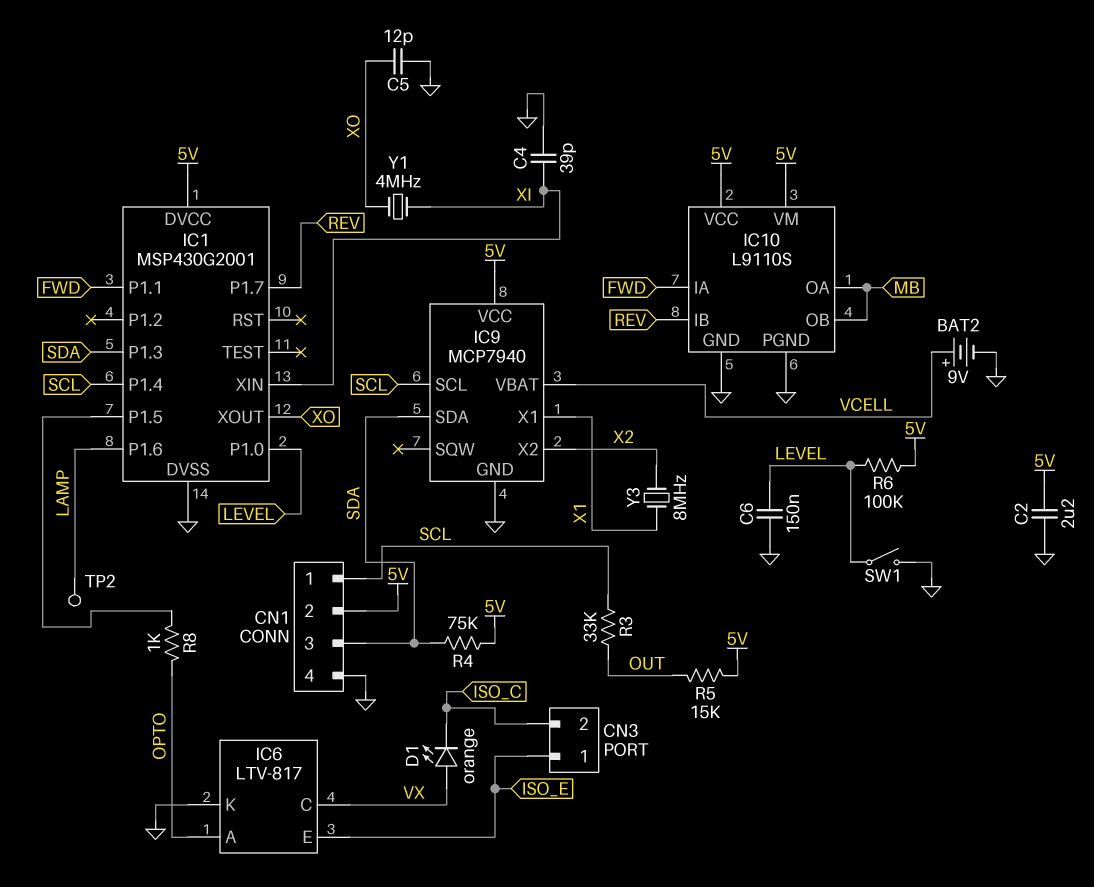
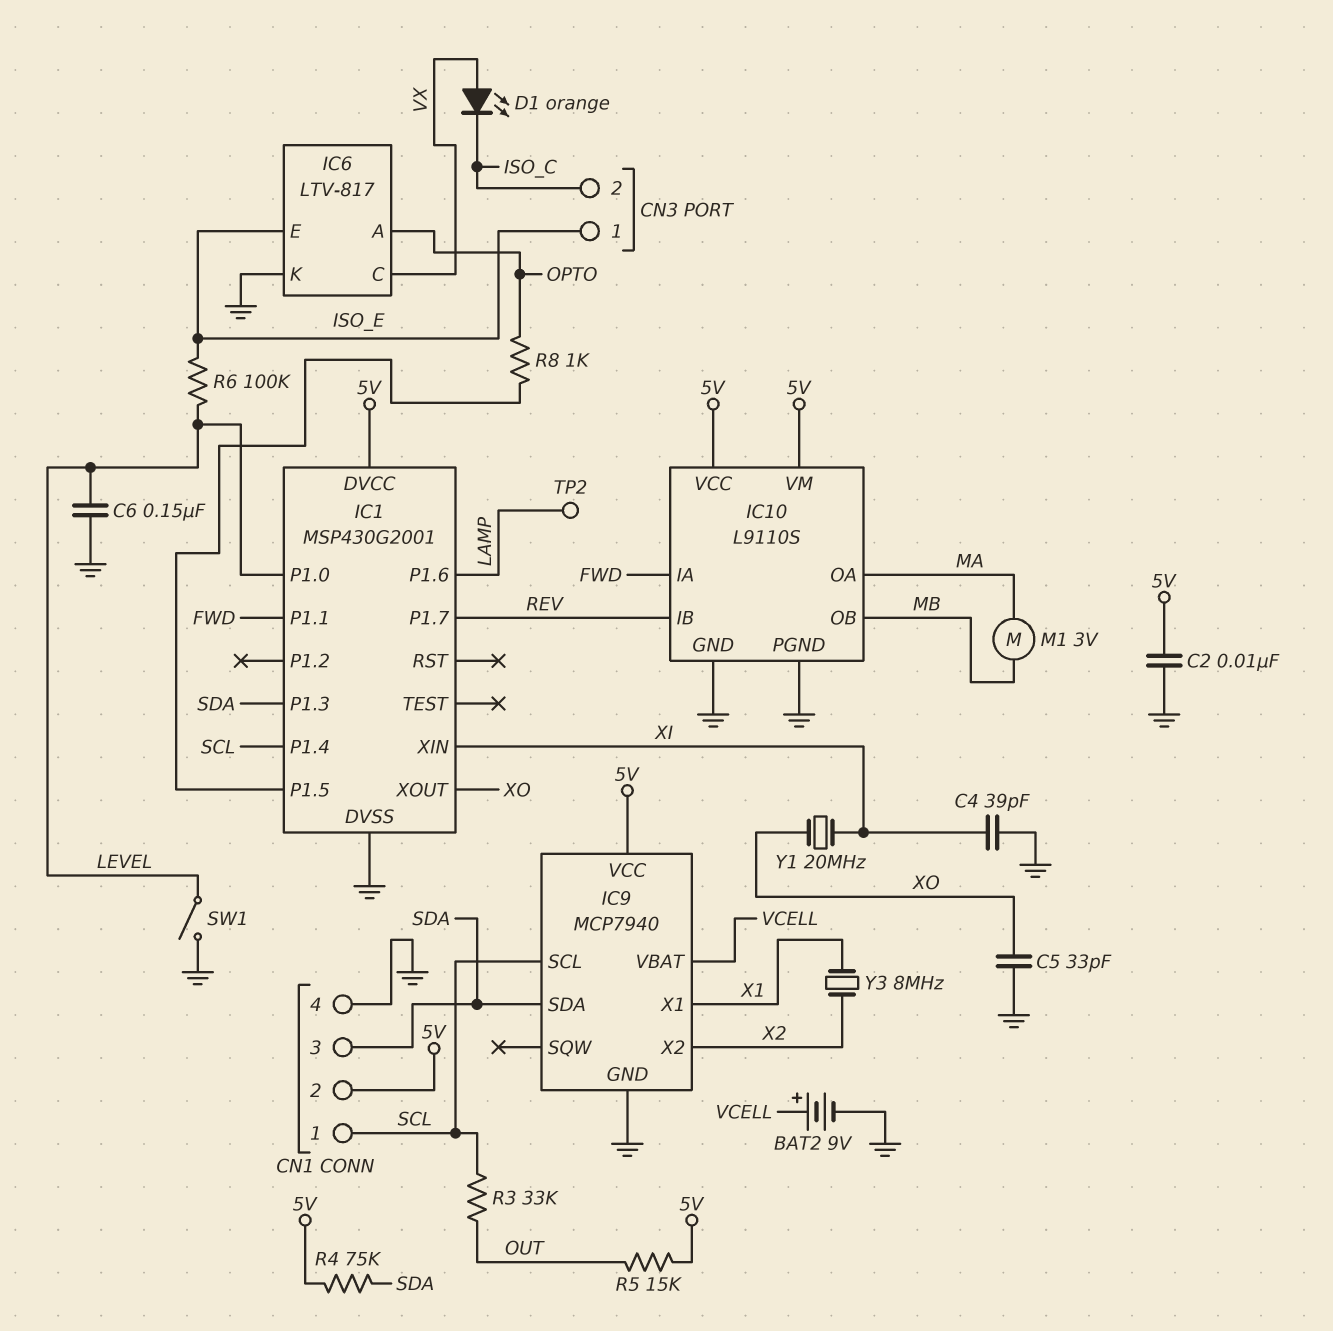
C2: 2.2uF (5V, GND) -> 10nF (5V, GND)
C5: 12pF (GND, XO) -> 33pF (GND, XO)
IC10 pin OA: MB -> MA
M1: none -> motor 3V (MA, MB)
R6: 100k (5V, LEVEL) -> 100k (ISO_E, LEVEL)
Y1: 4MHz (XI, XO) -> 20MHz (XI, XO)

